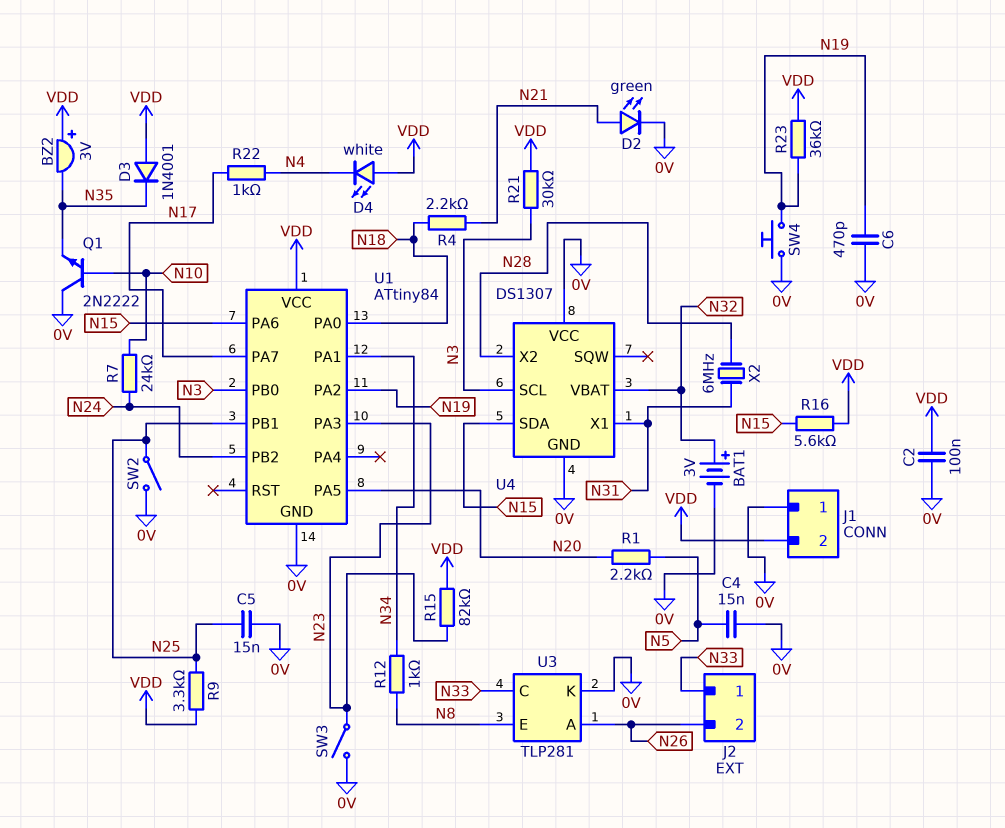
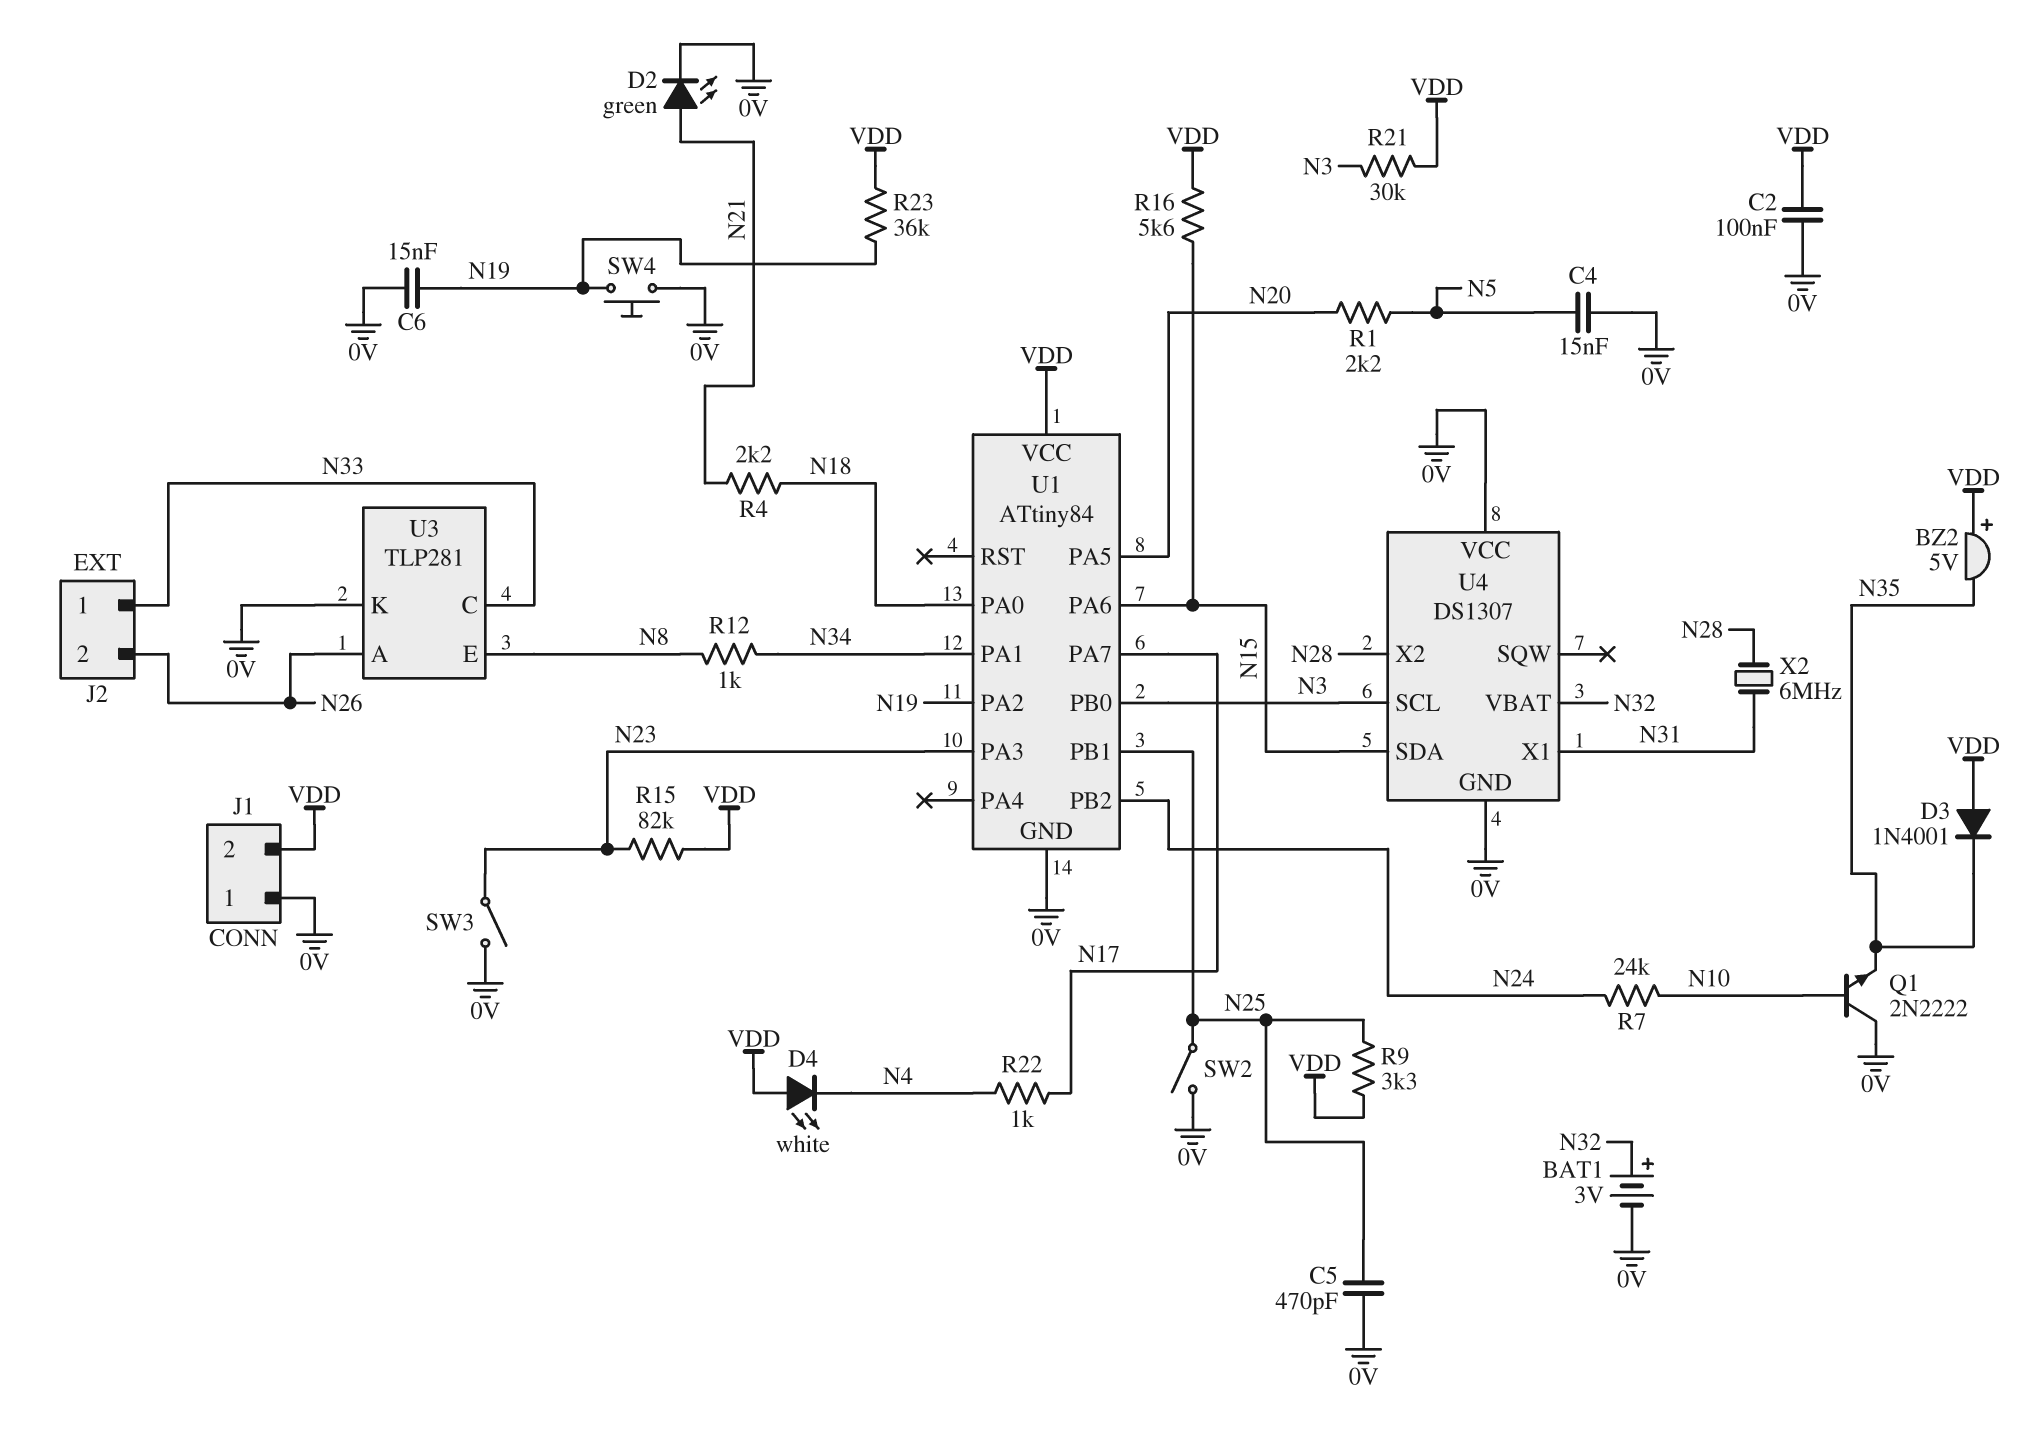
BZ2: buzzer 3V (plus VDD, minus N35) -> buzzer 5V (plus VDD, minus N35)
C5: 15nF (0V, N25) -> 470pF (0V, N25)
C6: 470pF (0V, N19) -> 15nF (0V, N19)

